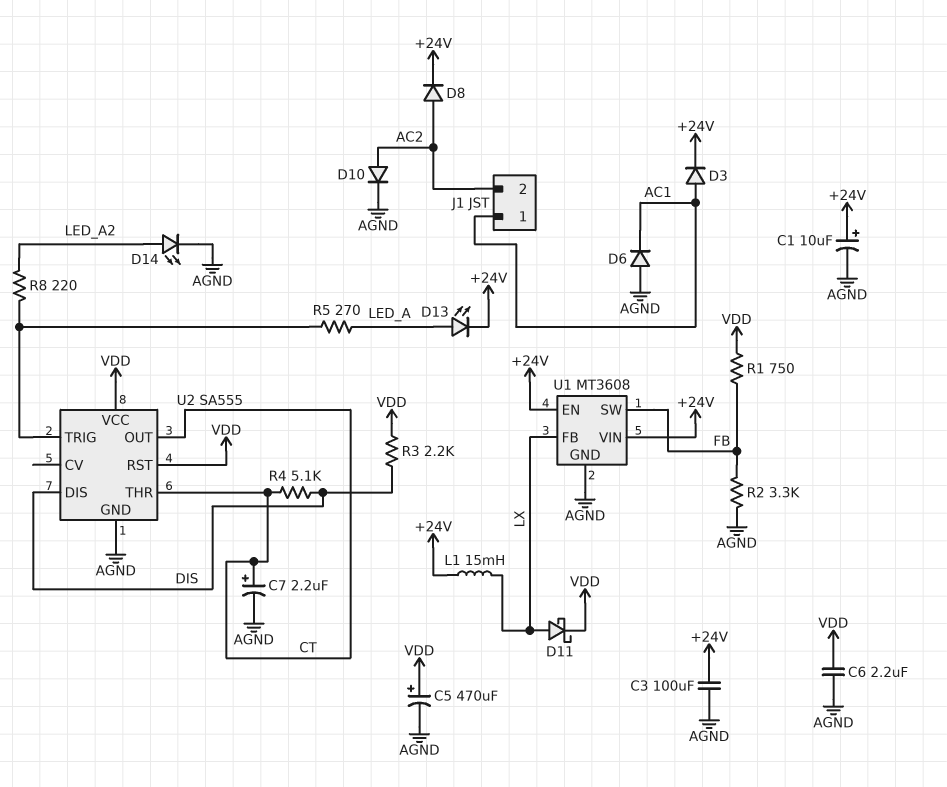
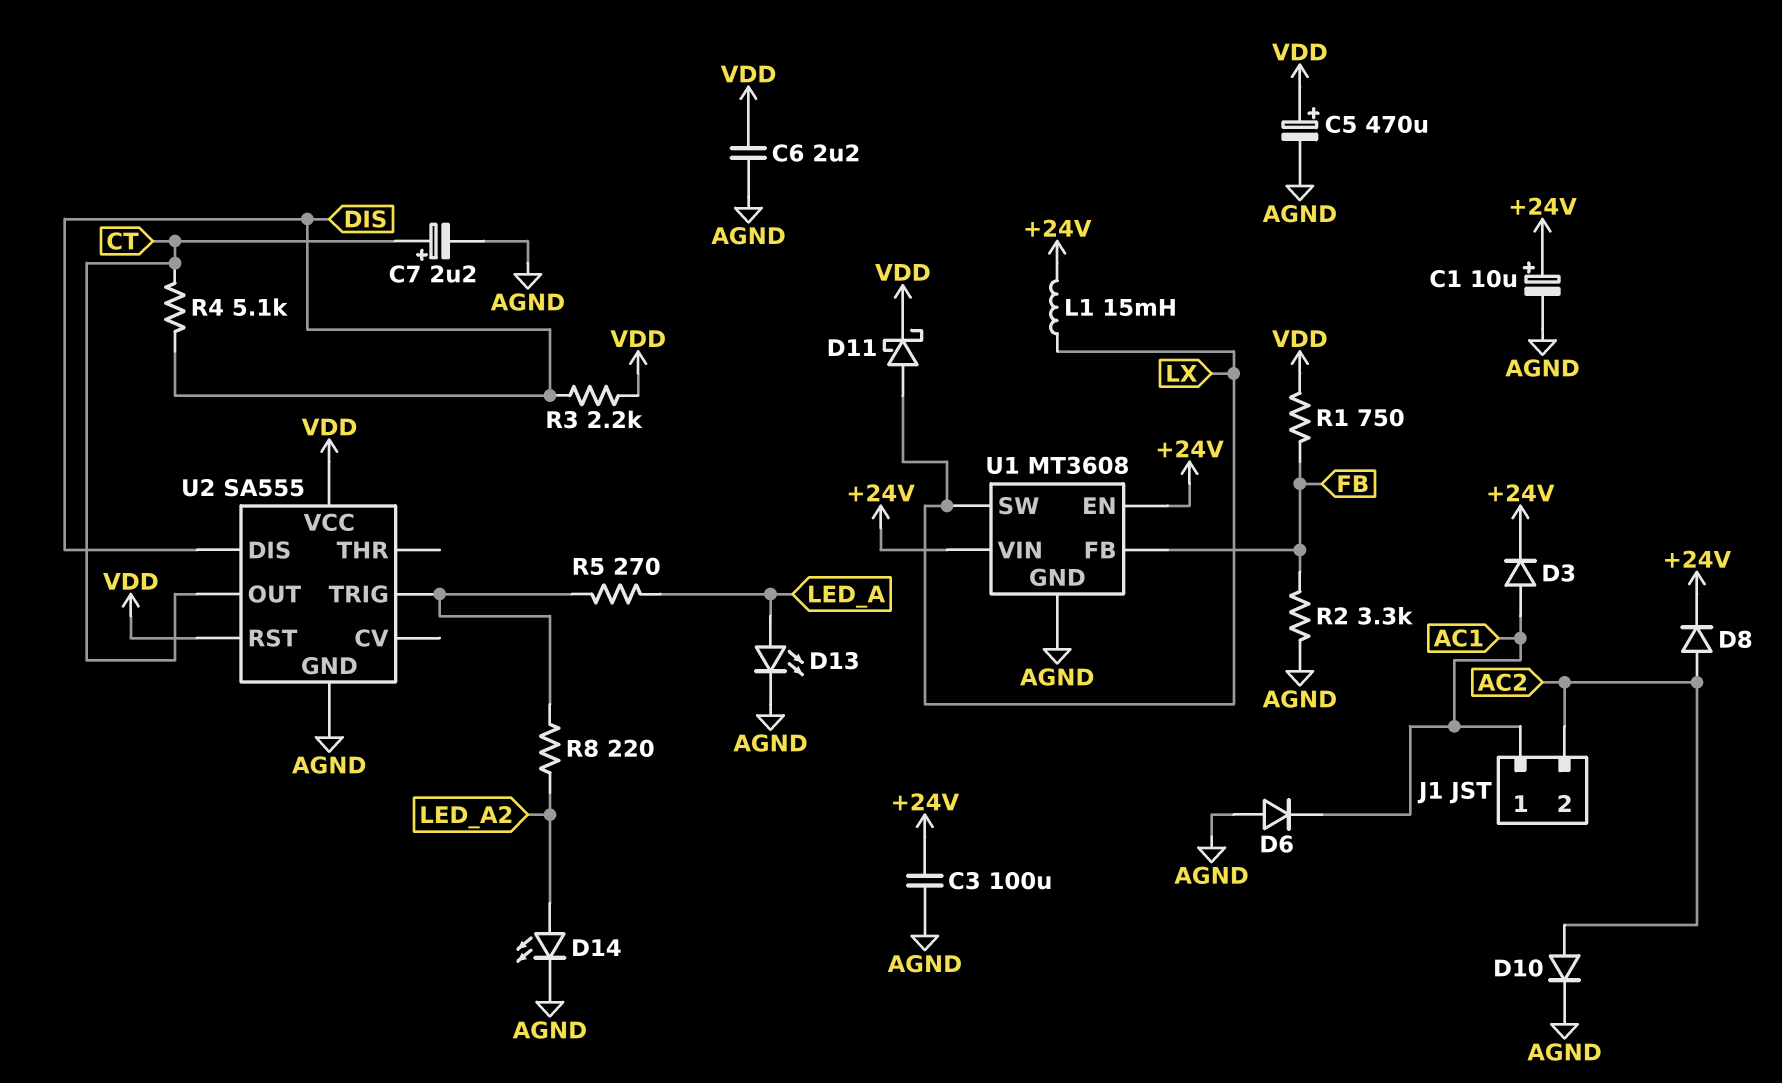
D13: LED (A LED_A, K +24V) -> LED (A LED_A, K AGND)
U1 pin FB: LX -> FB
U1 pin SW: FB -> LX
U2 pin THR: CT -> none

